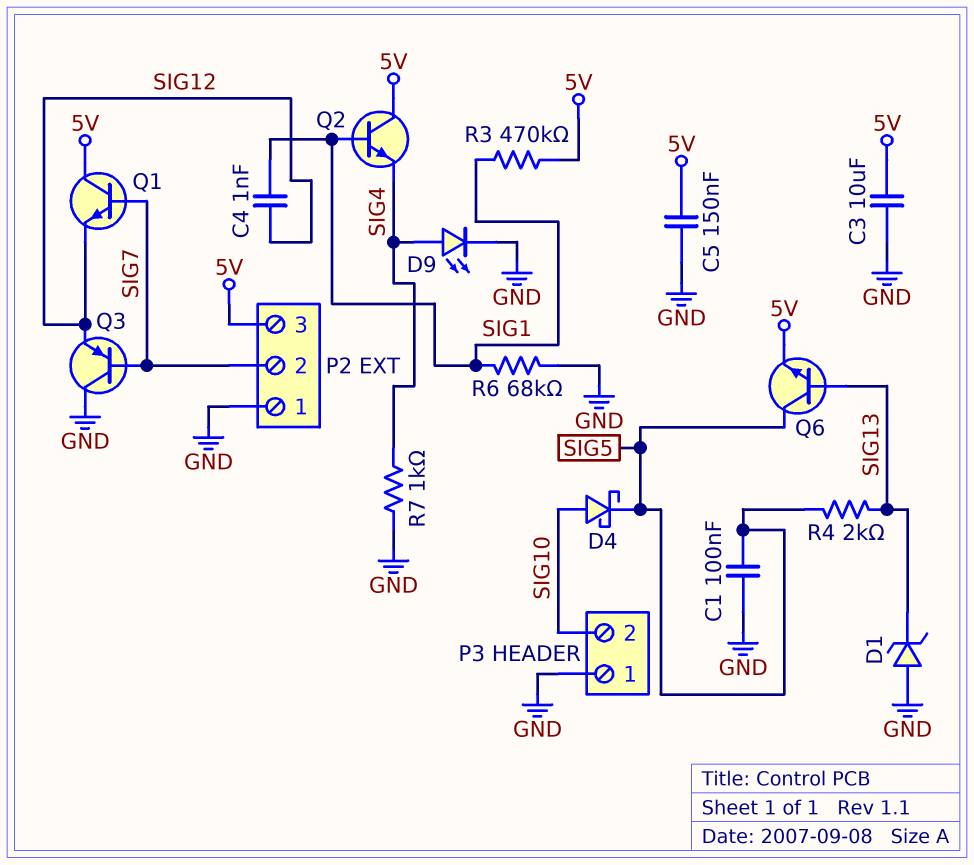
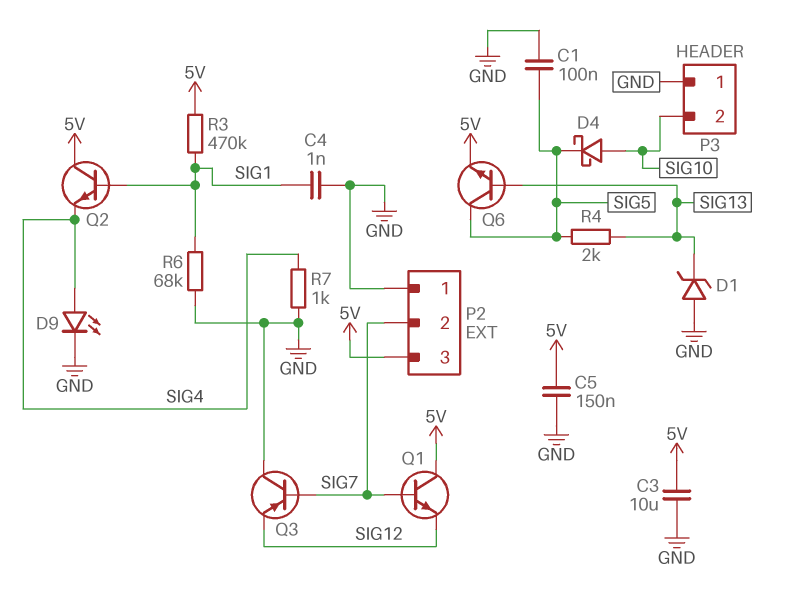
C4: 1nF (SIG1, SIG12) -> 1nF (GND, SIG1)

